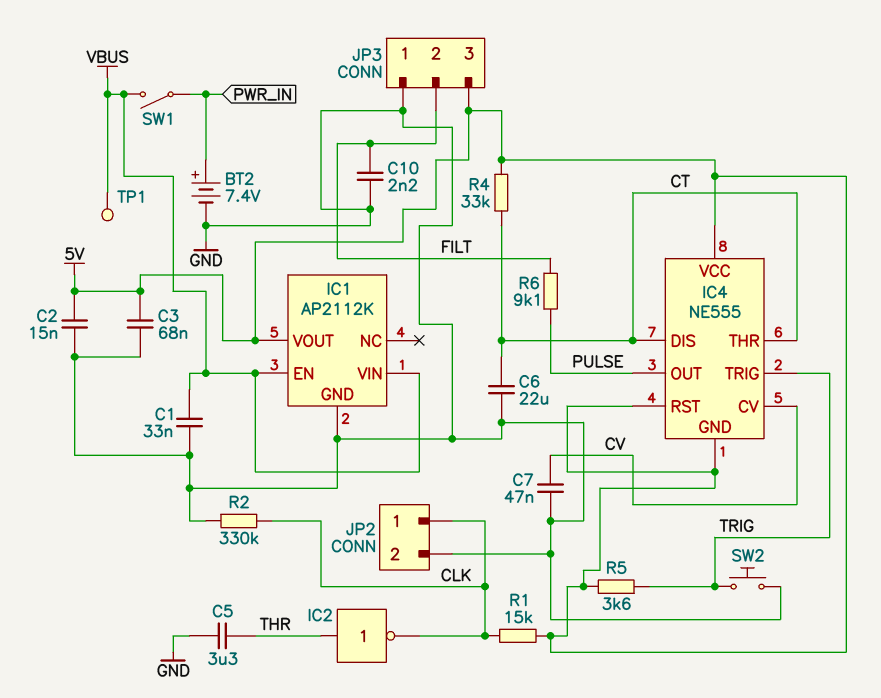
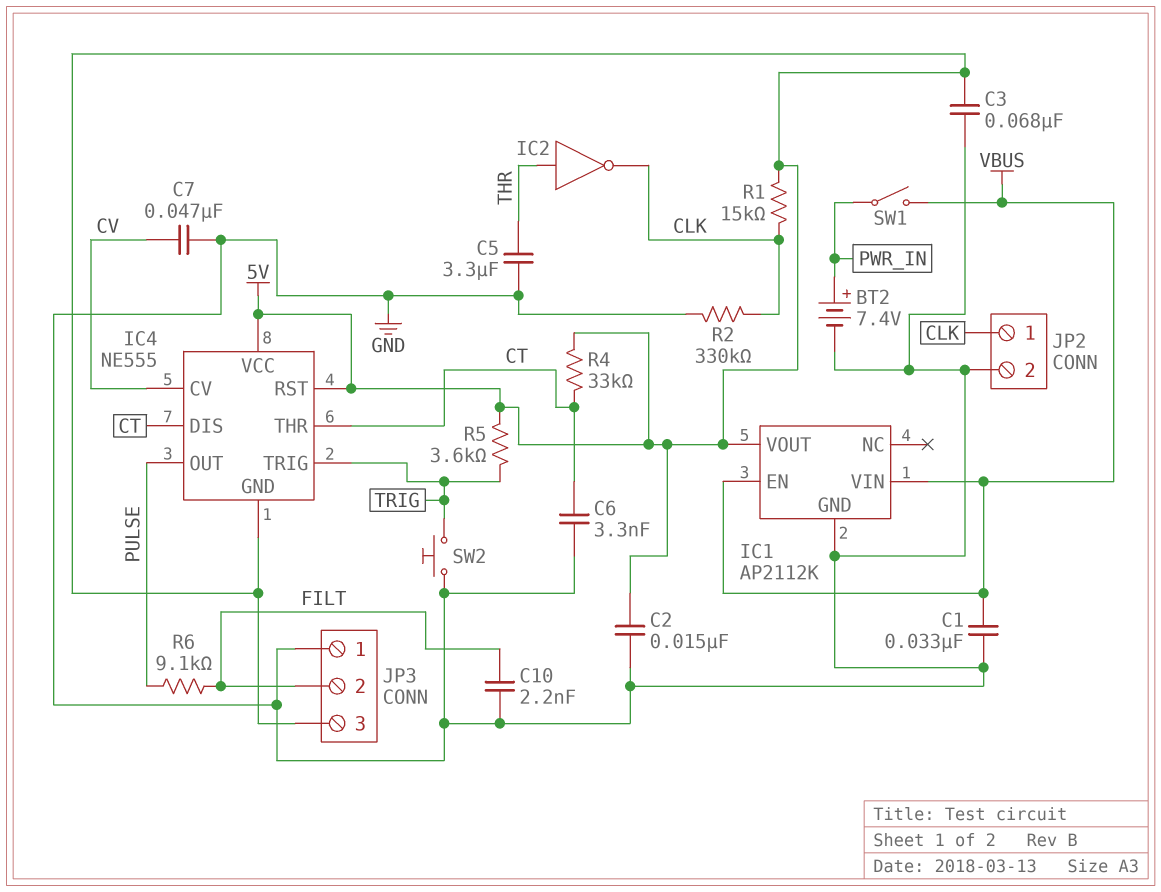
C6: 22uF (CT, GND) -> 3.3nF (CT, GND)
TP1: test point (VBUS) -> none

